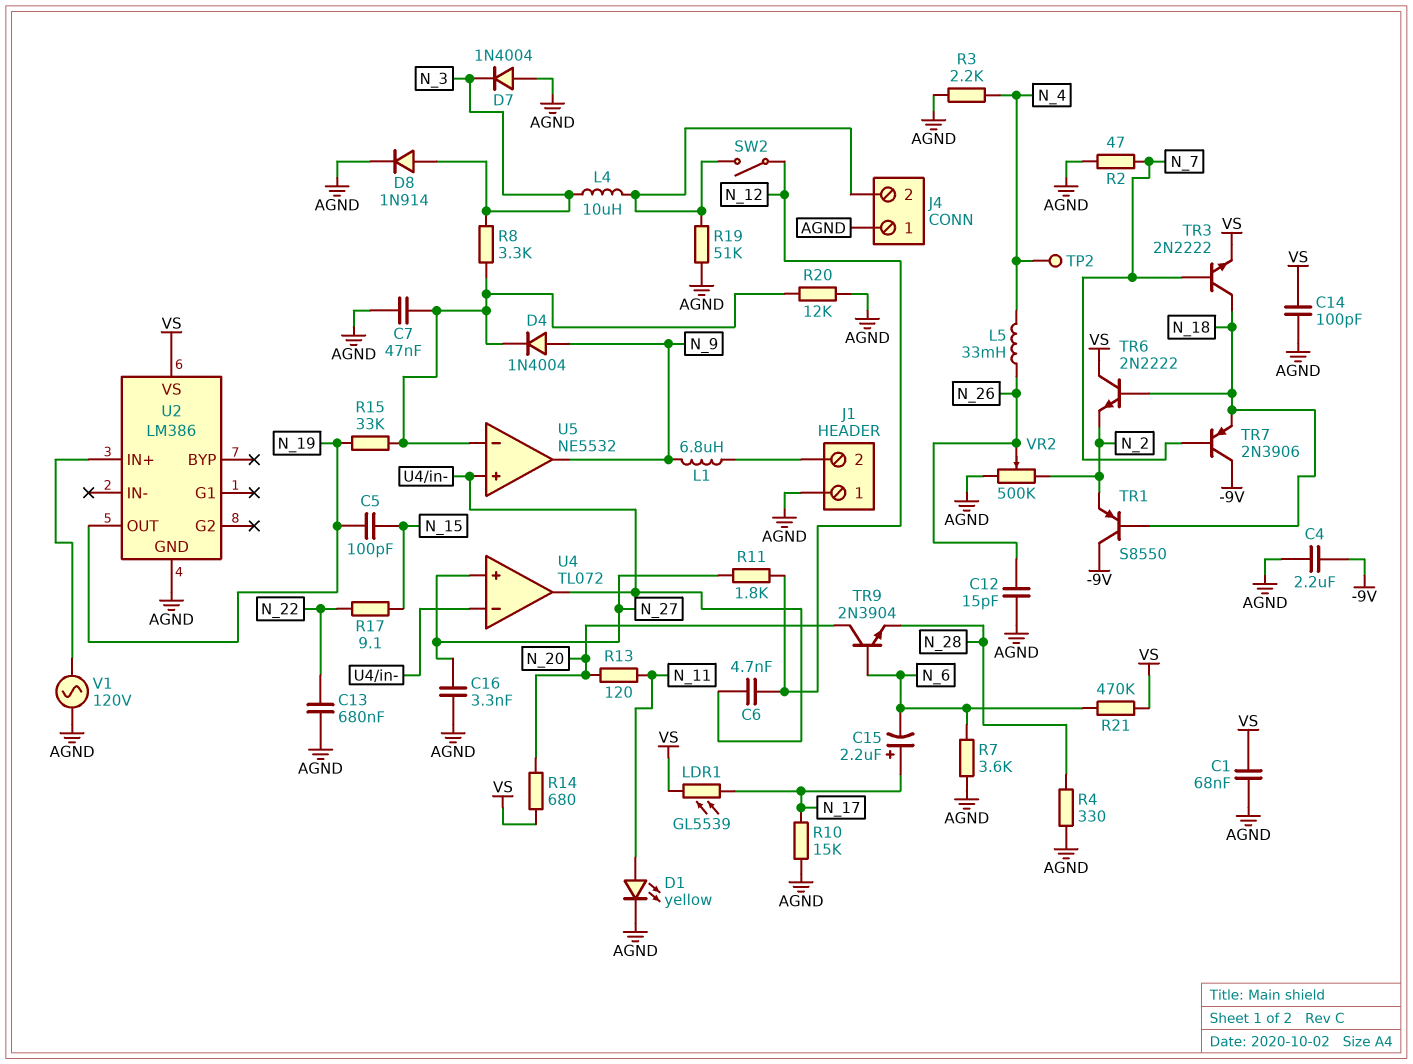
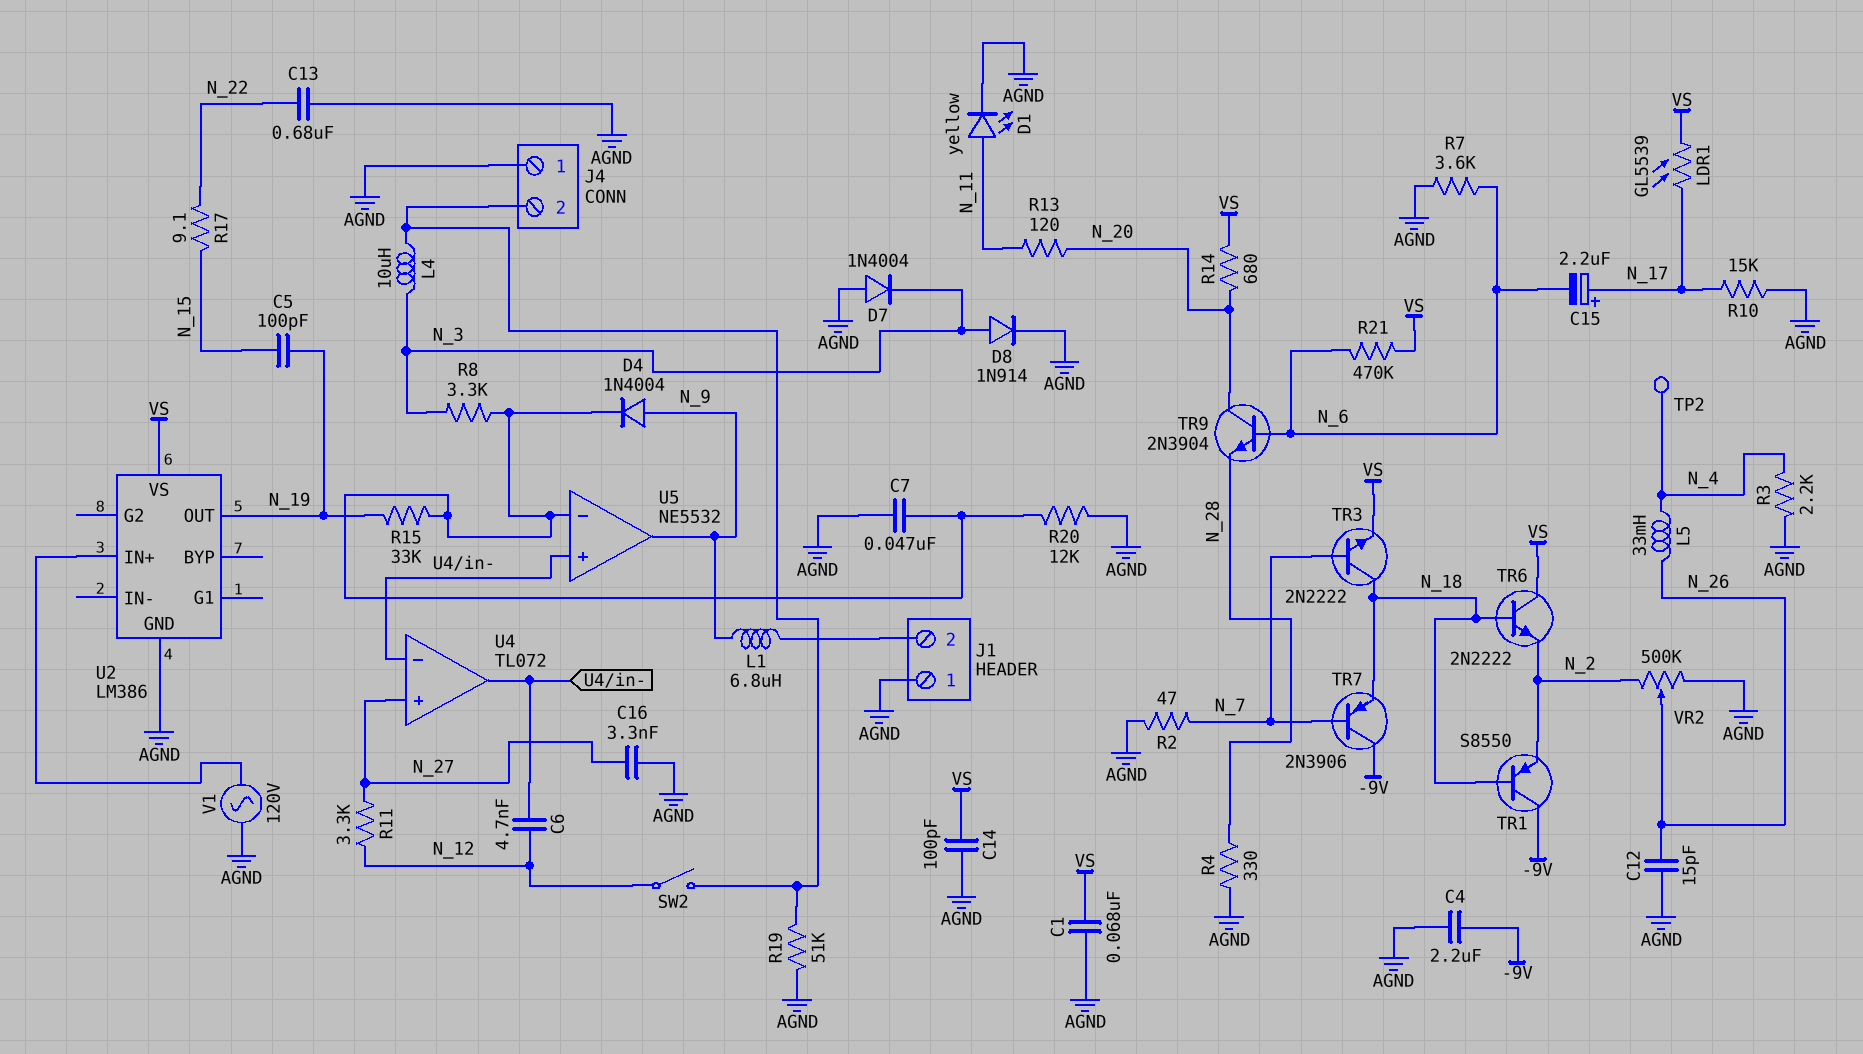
R11: 1.8k (N_12, N_27) -> 3.3k (N_12, N_27)

